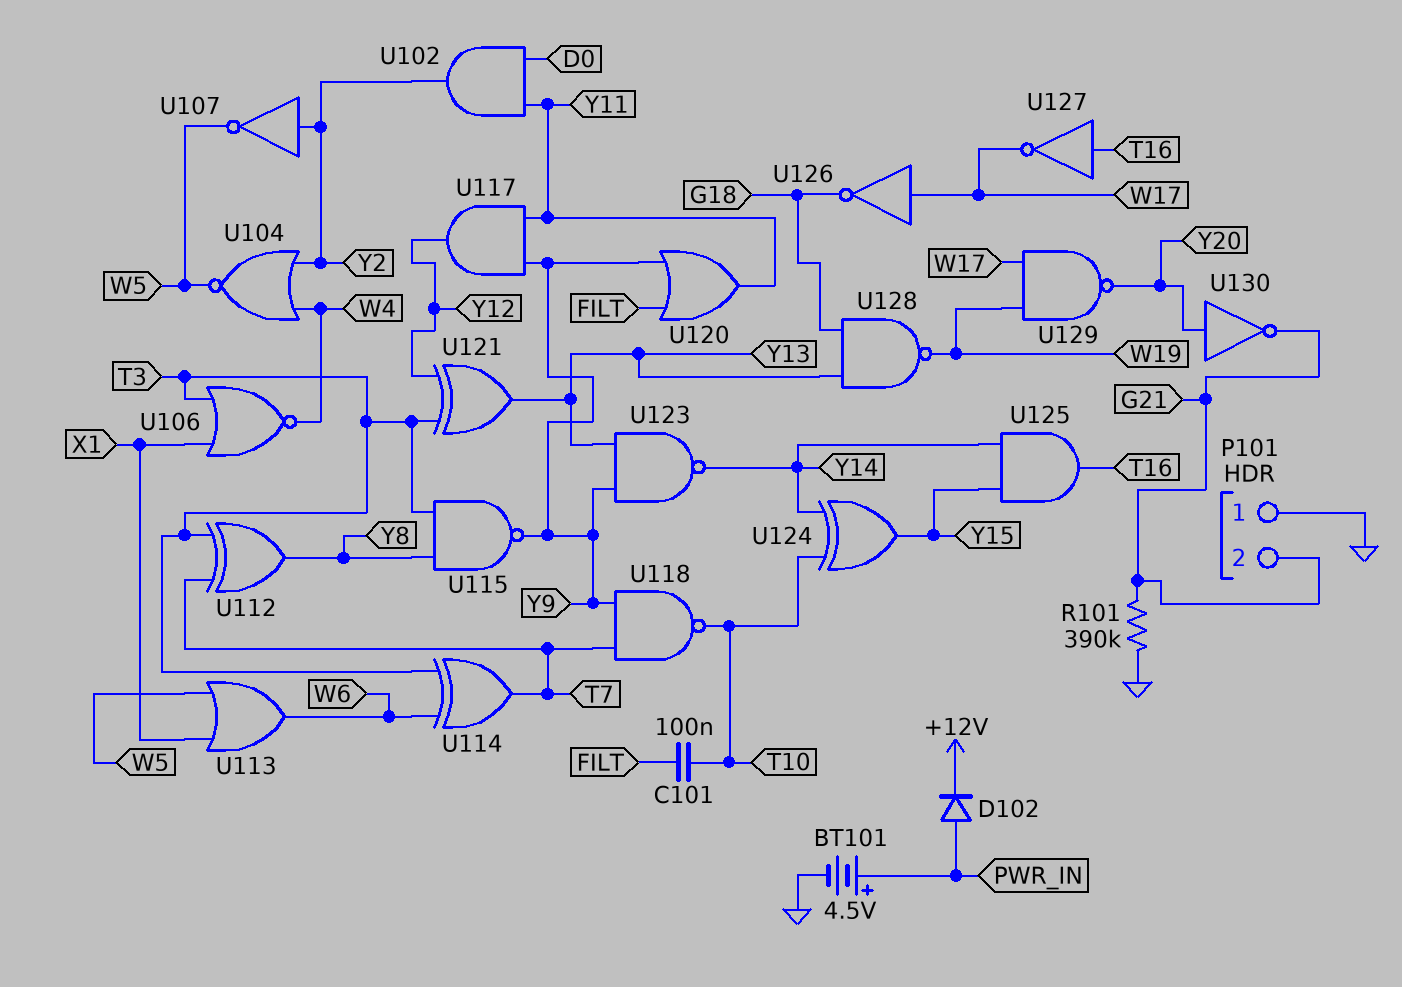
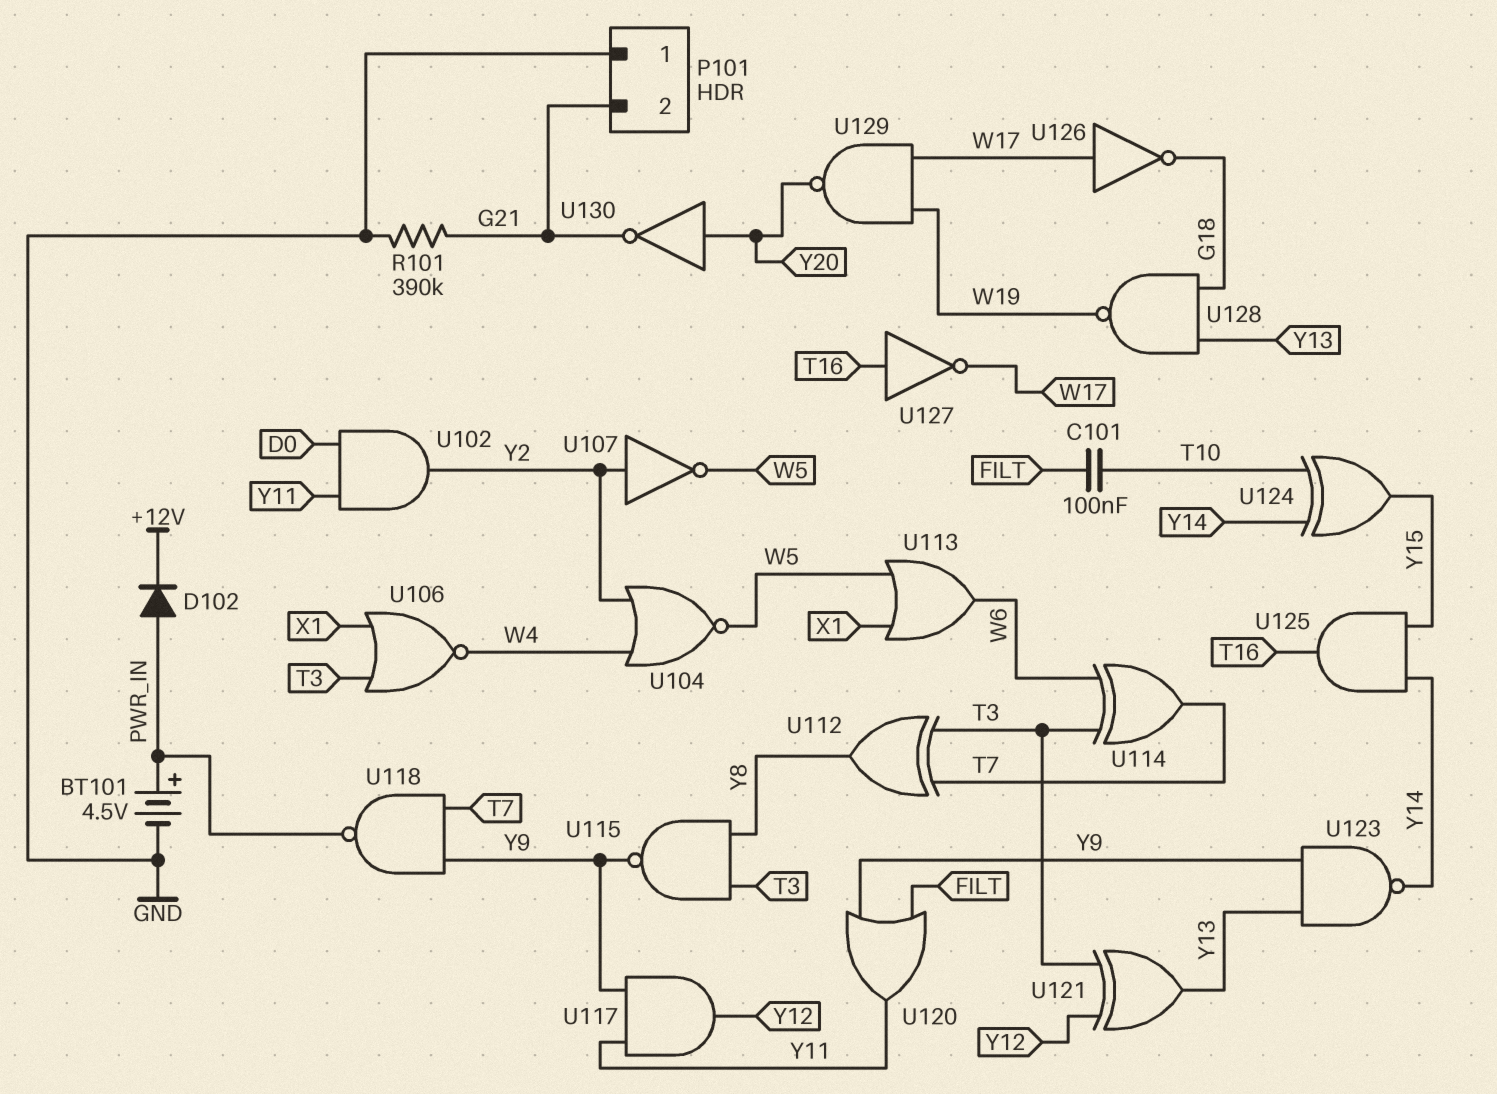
U118: NAND (in T7, in Y9, out T10) -> NAND (in T7, in Y9, out PWR_IN)

